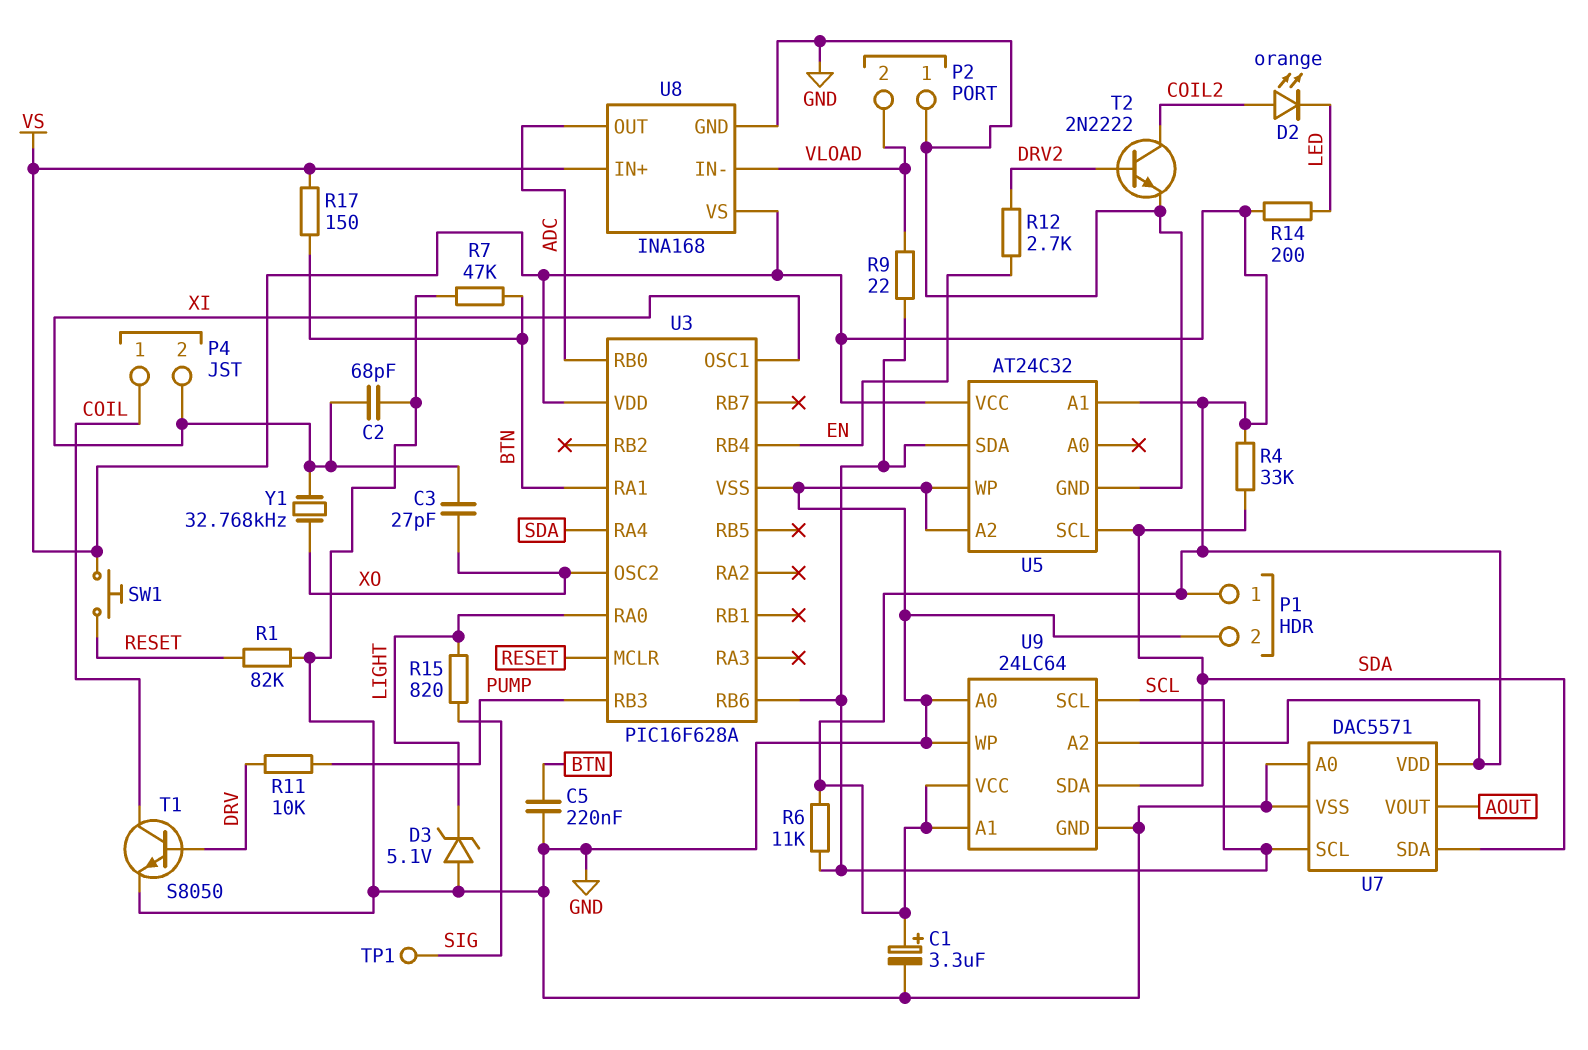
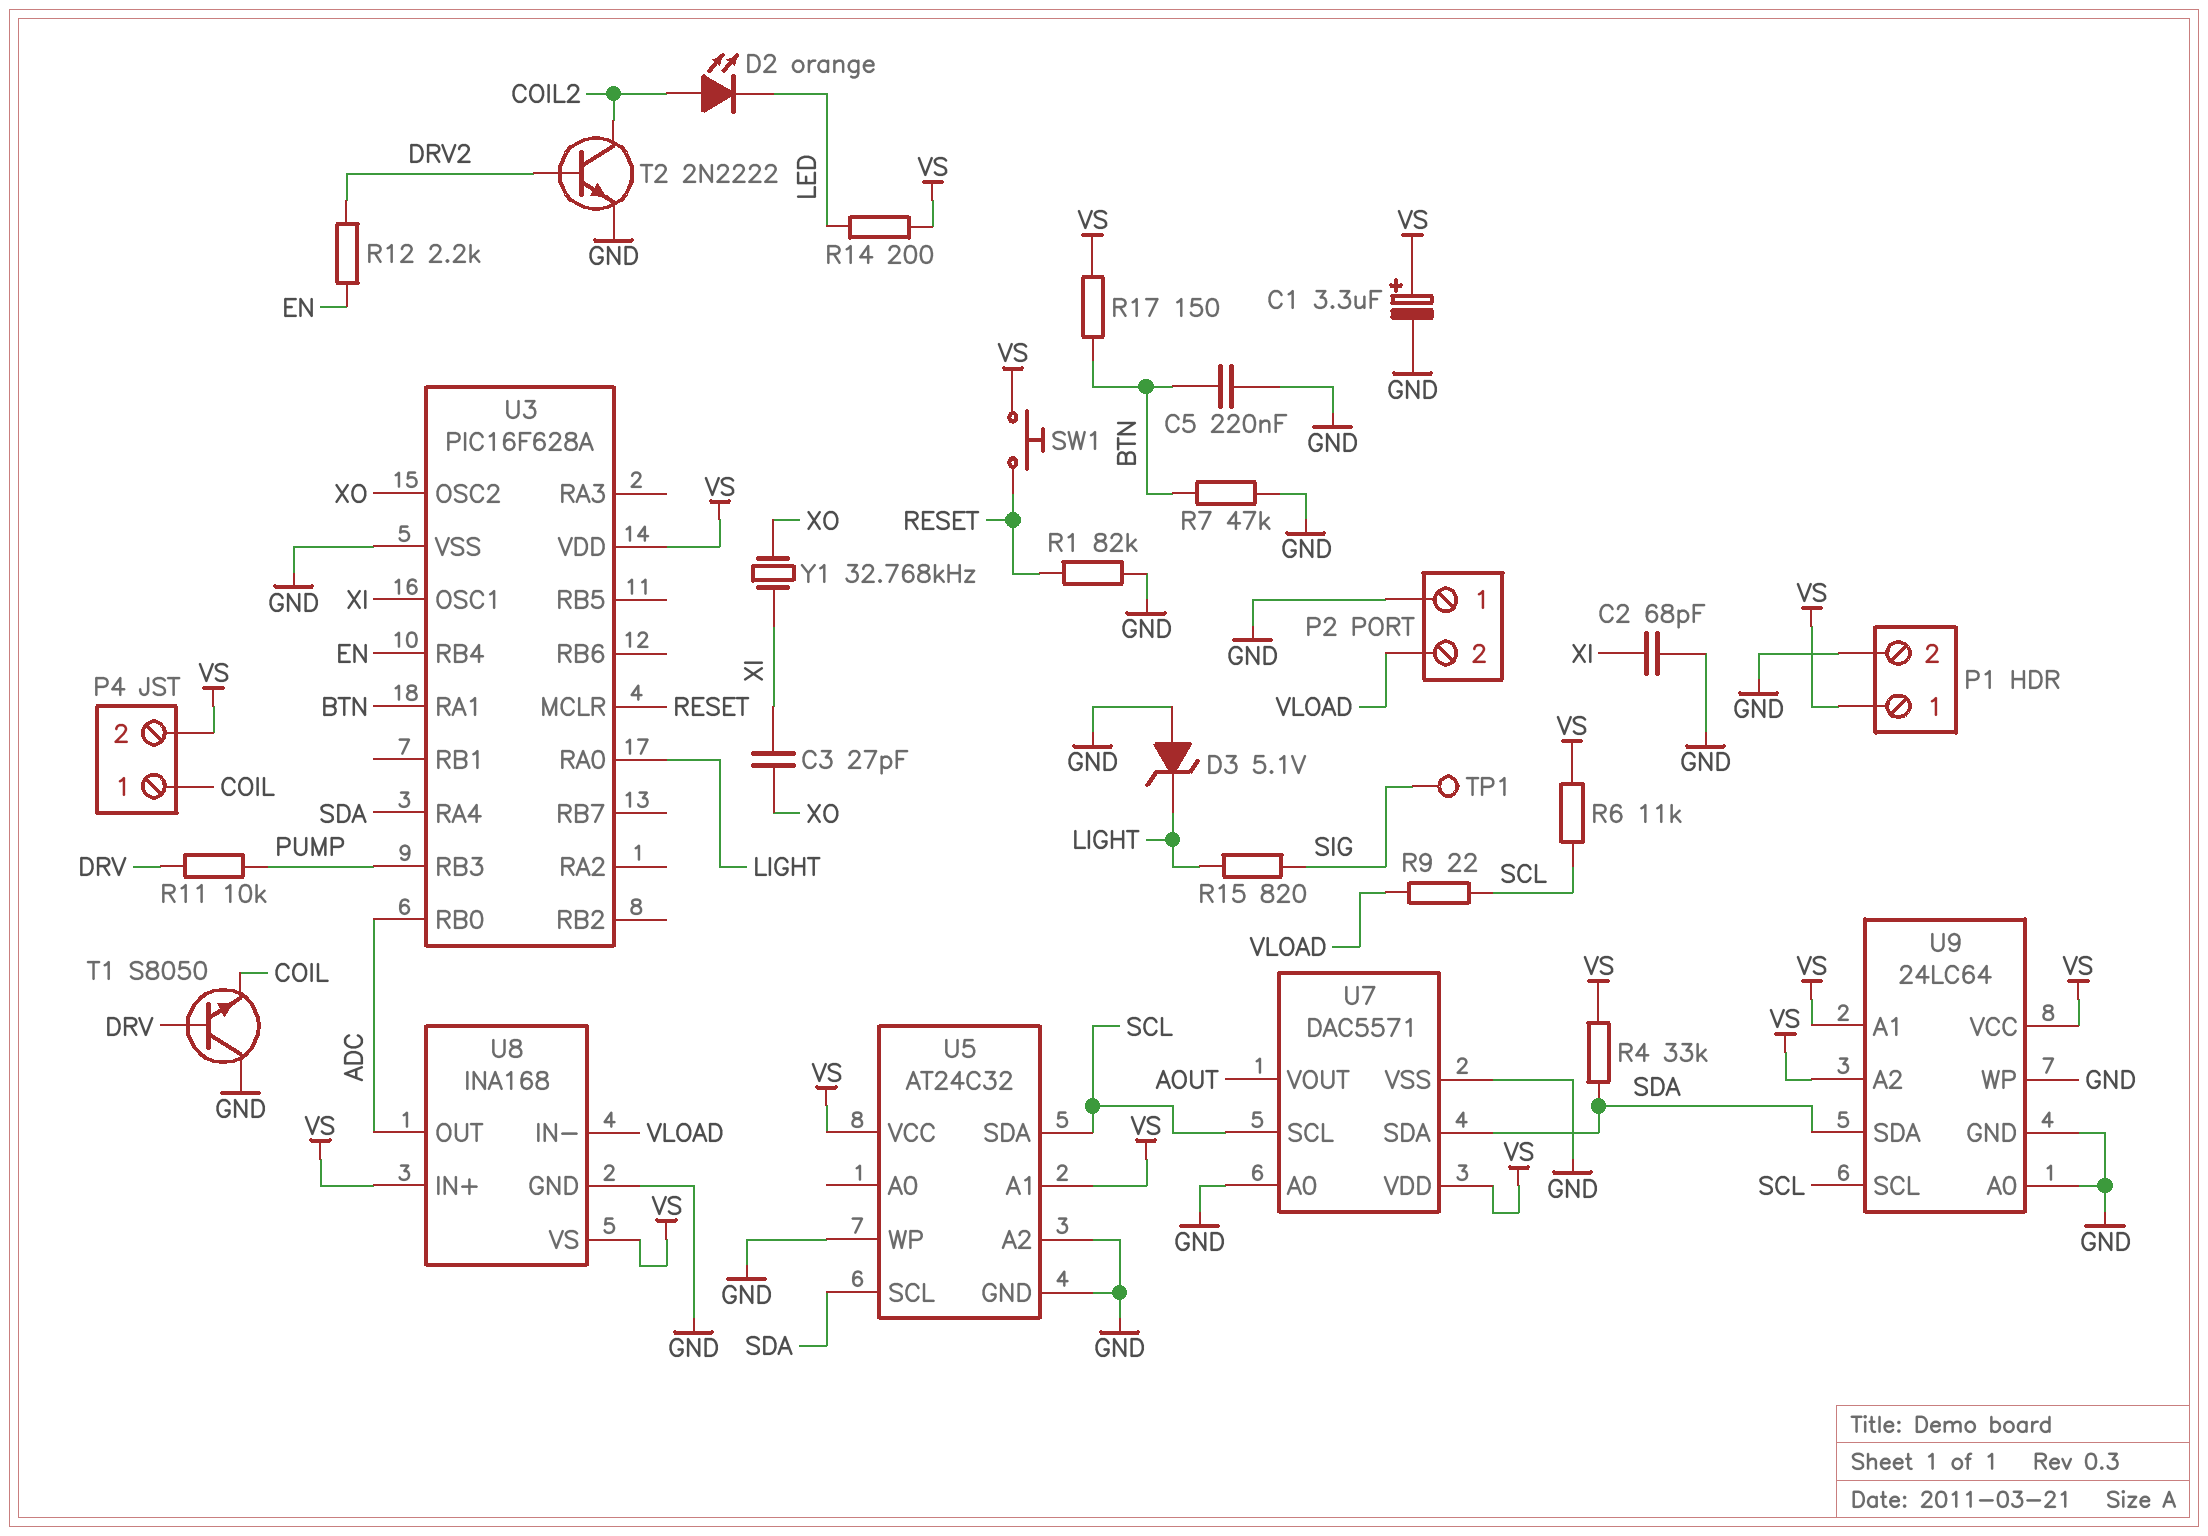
P4 pin 2: XI -> VS
R12: 2.7k (DRV2, EN) -> 2.2k (DRV2, EN)
T1: NPN S8050 (B DRV, C COIL, E GND) -> NPN S8050 (B DRV, C GND, E COIL)
U3 pin RB6: SCL -> none

